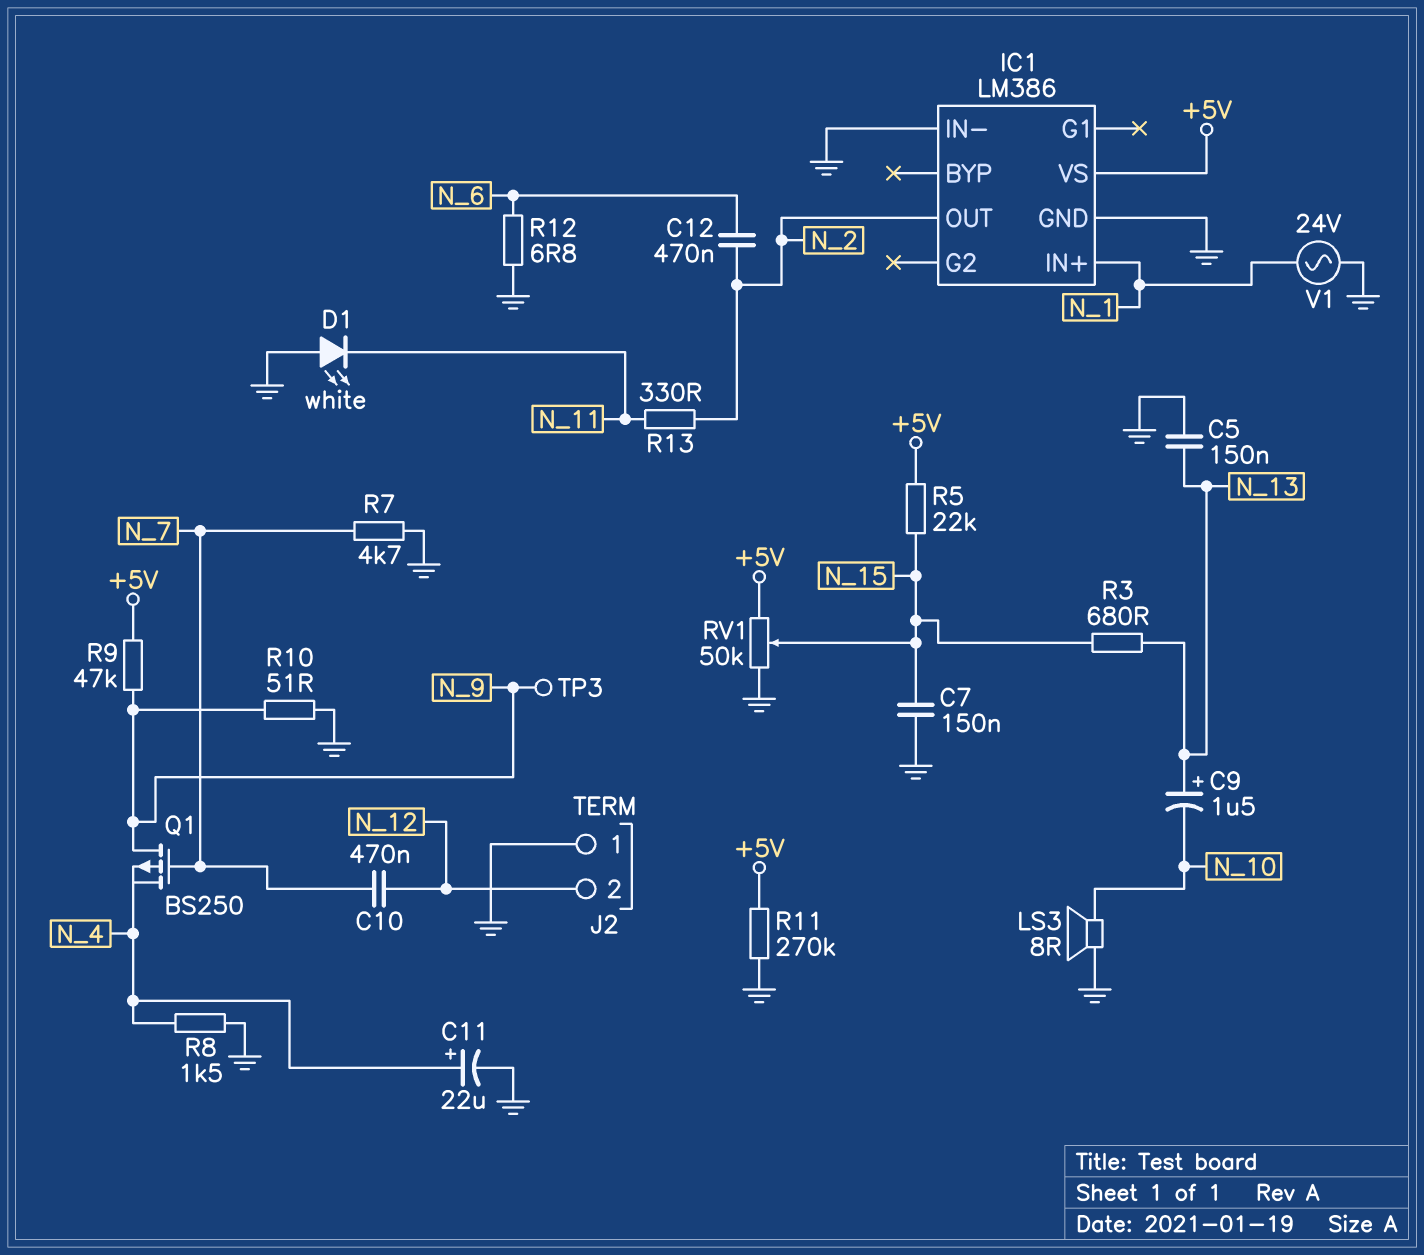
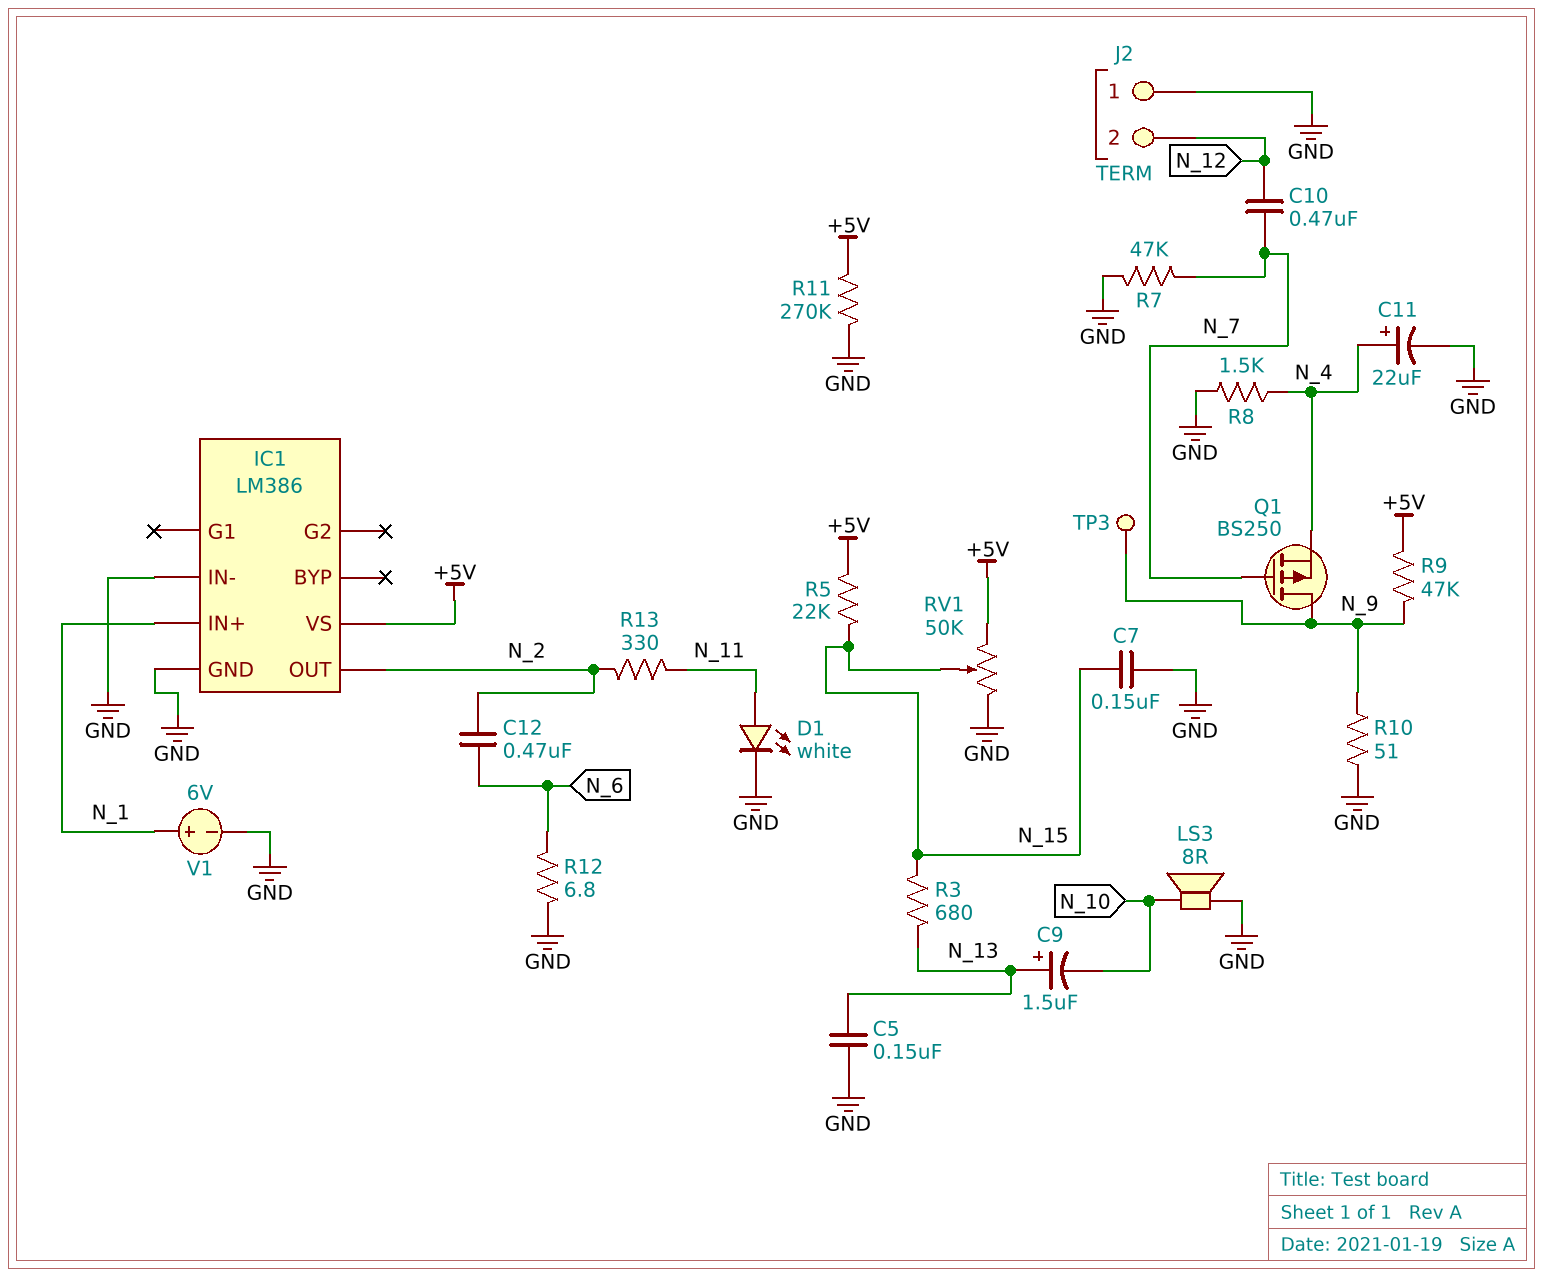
D1: LED white (A GND, K N_11) -> LED white (A N_11, K GND)
R7: 4.7k (GND, N_7) -> 47k (GND, N_7)
V1: AC 24V (GND, N_1) -> 6V (plus N_1, minus GND)

